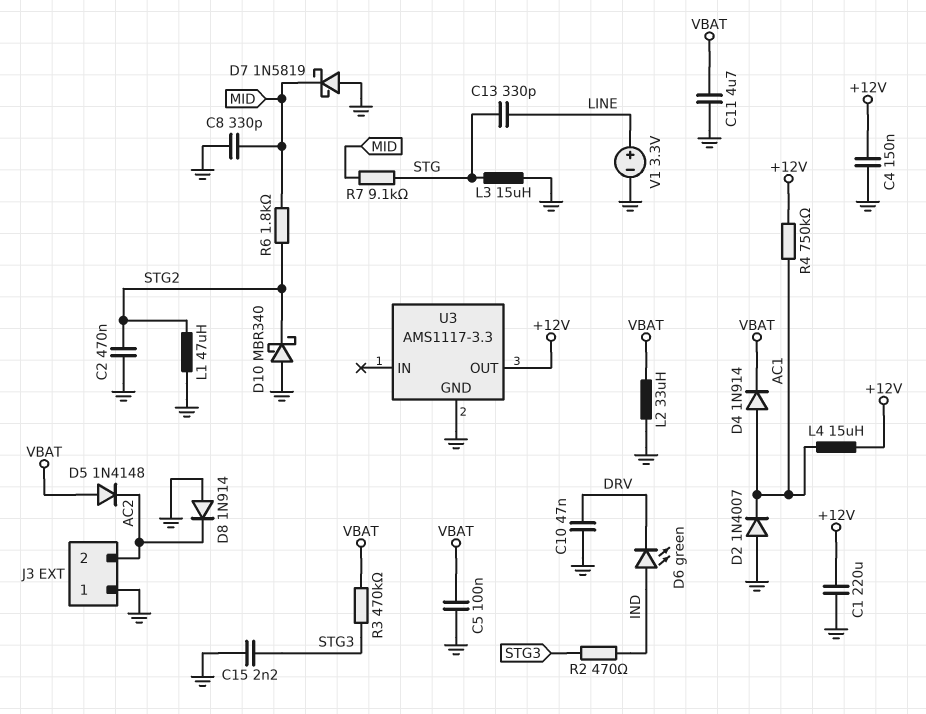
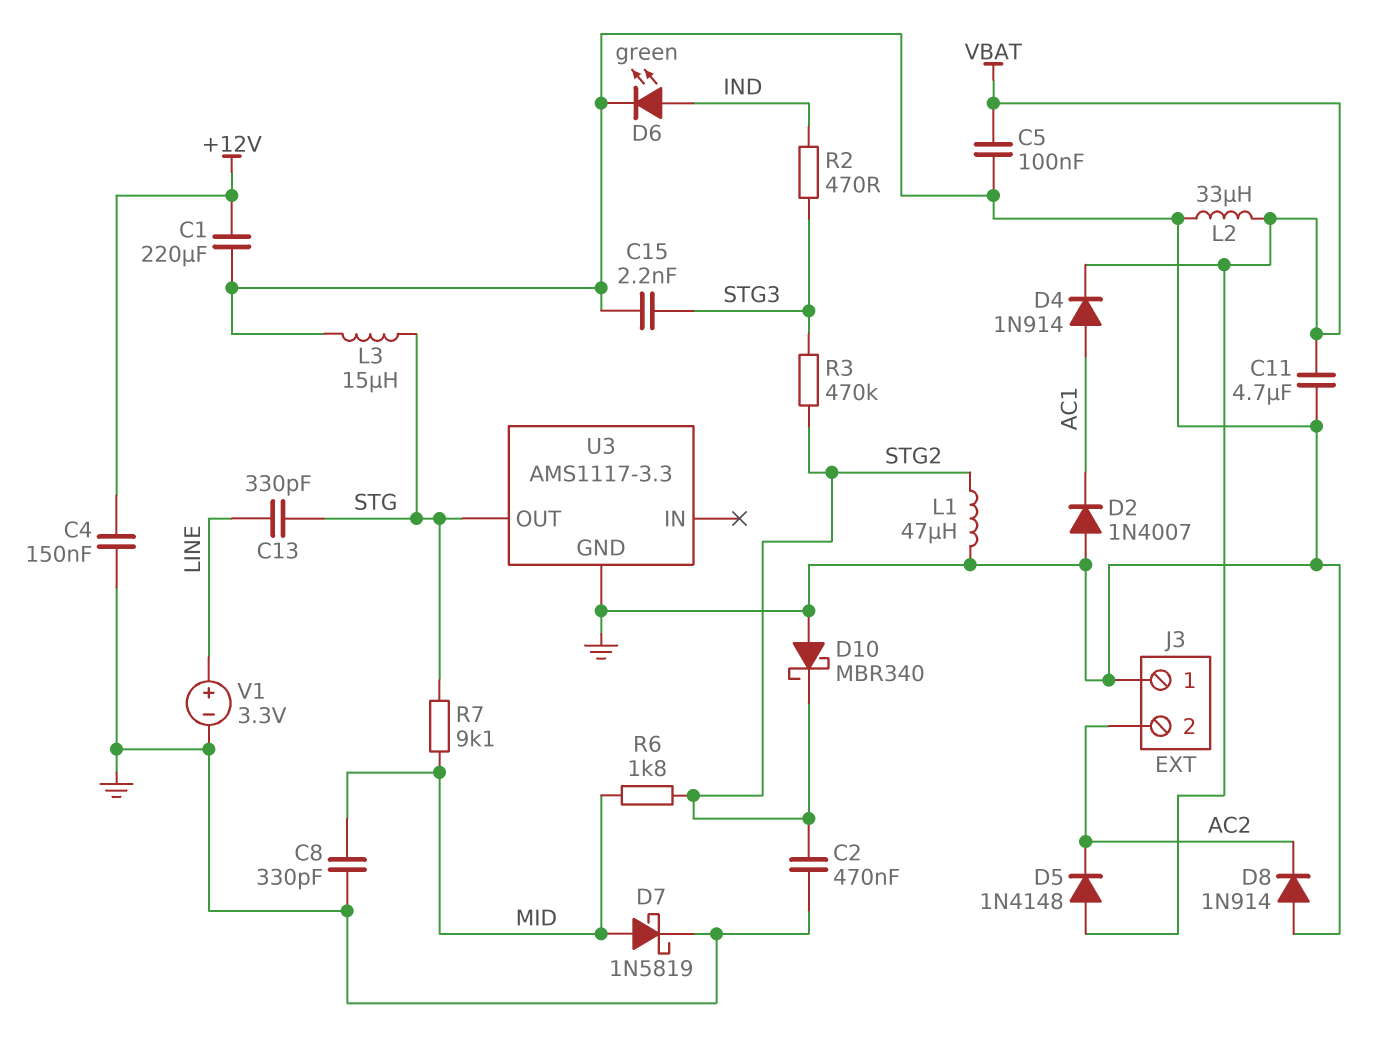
C10: 47nF (DRV, GND) -> none
D6: LED green (A IND, K DRV) -> LED green (A IND, K GND)
D7: schottky 1N5819 (A GND, K MID) -> schottky 1N5819 (A MID, K GND)
L4: 15uH (+12V, AC1) -> none
R3: 470k (STG3, VBAT) -> 470k (STG2, STG3)
R4: 750k (+12V, AC1) -> none
U3 pin OUT: +12V -> STG

